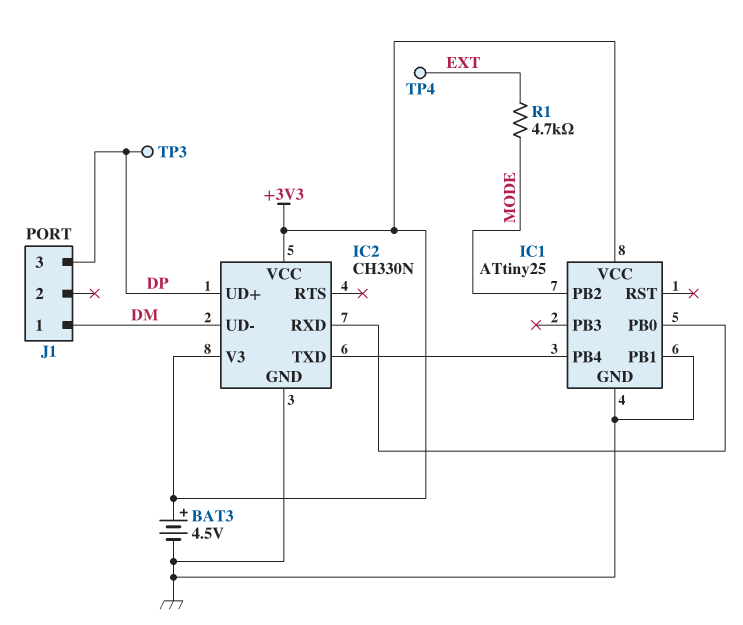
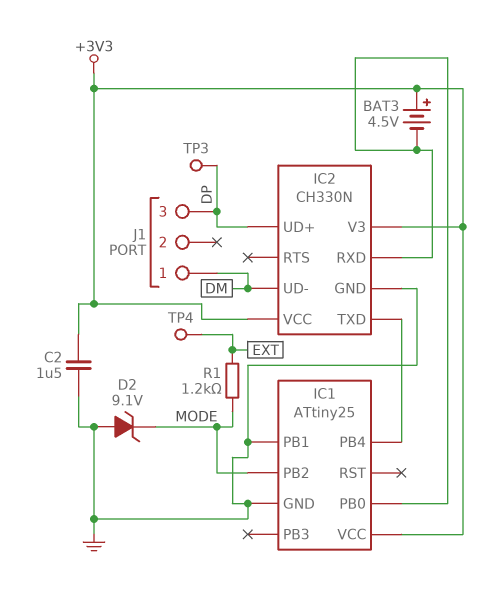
BAT3: 4.5V (plus +3V3, minus GND) -> 4.5V (plus +3V3, minus IC1/PB0)
C2: none -> 1.5uF (+3V3, GND)
D2: none -> zener 9.1V (A GND, K MODE)
R1: 4.7k (EXT, MODE) -> 1.2k (EXT, MODE)

